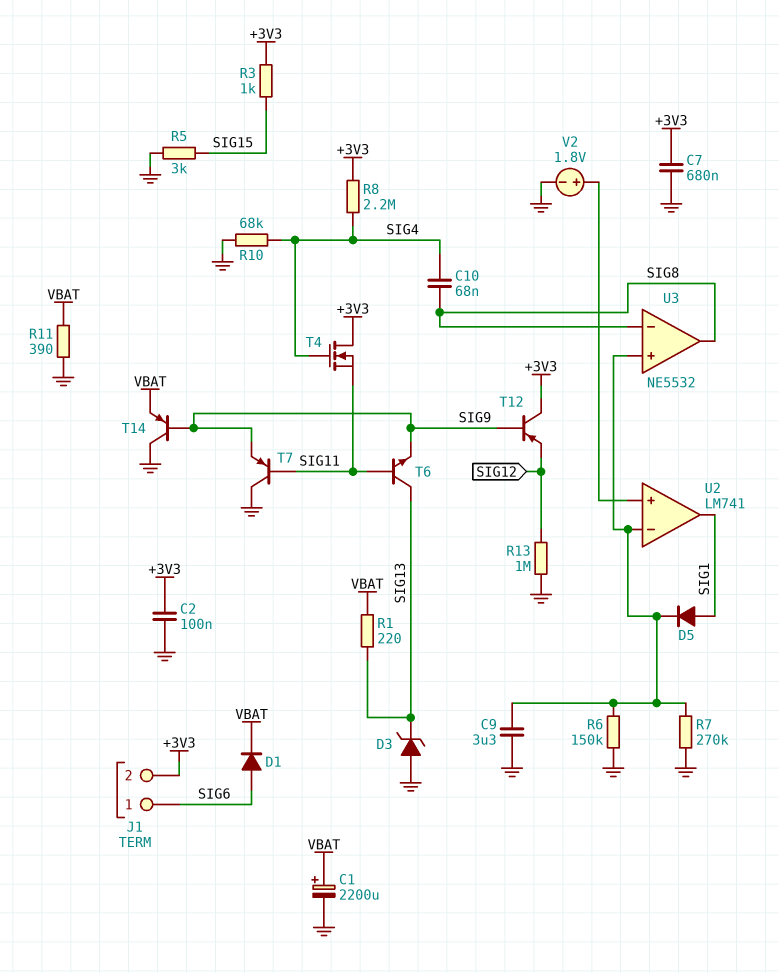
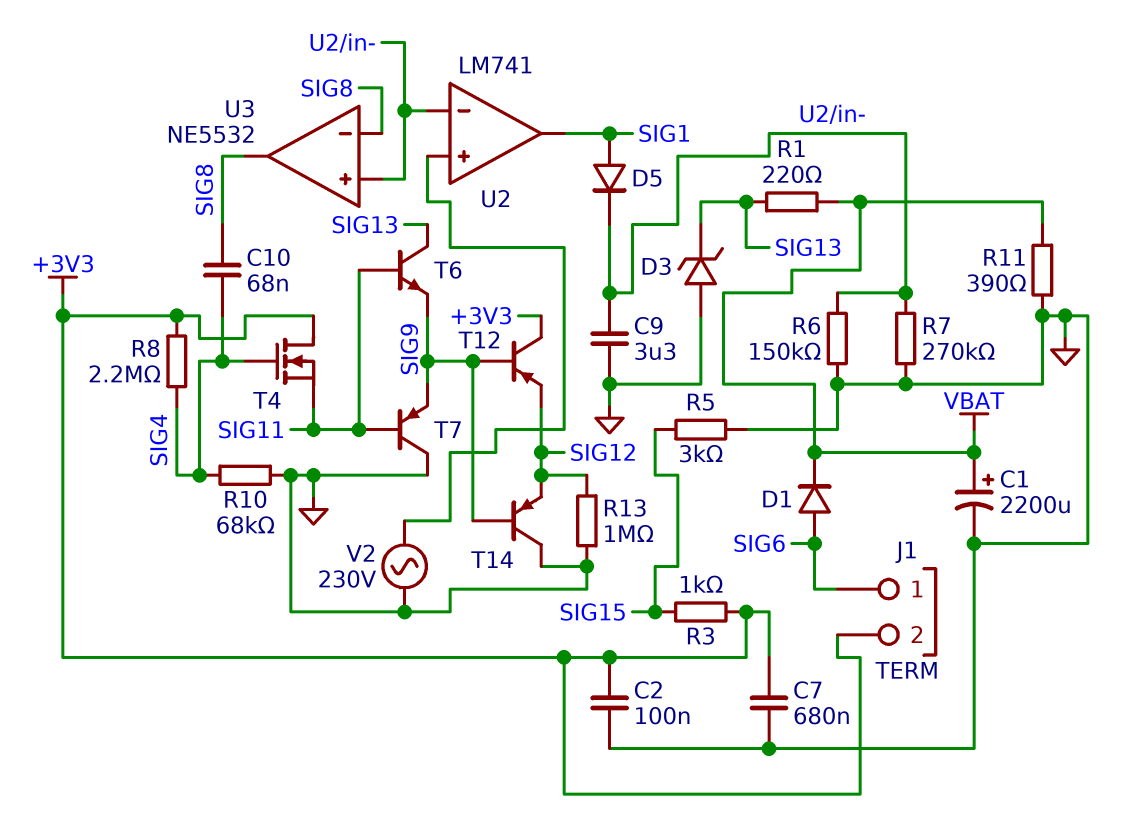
T14: PNP (B SIG9, C GND, E VBAT) -> PNP (B SIG9, C GND, E SIG12)
V2: 1.8V (plus U2/in+, minus GND) -> AC 230V (GND, U2/in+)

